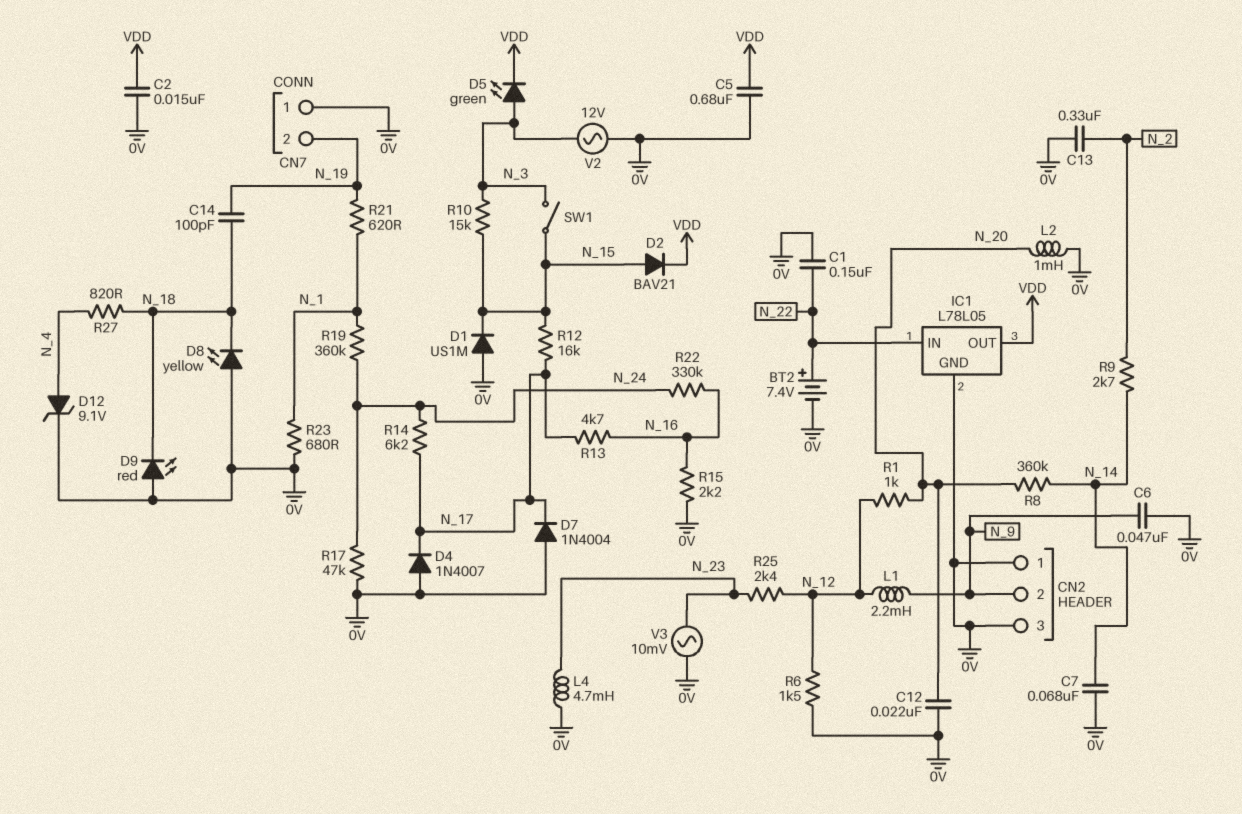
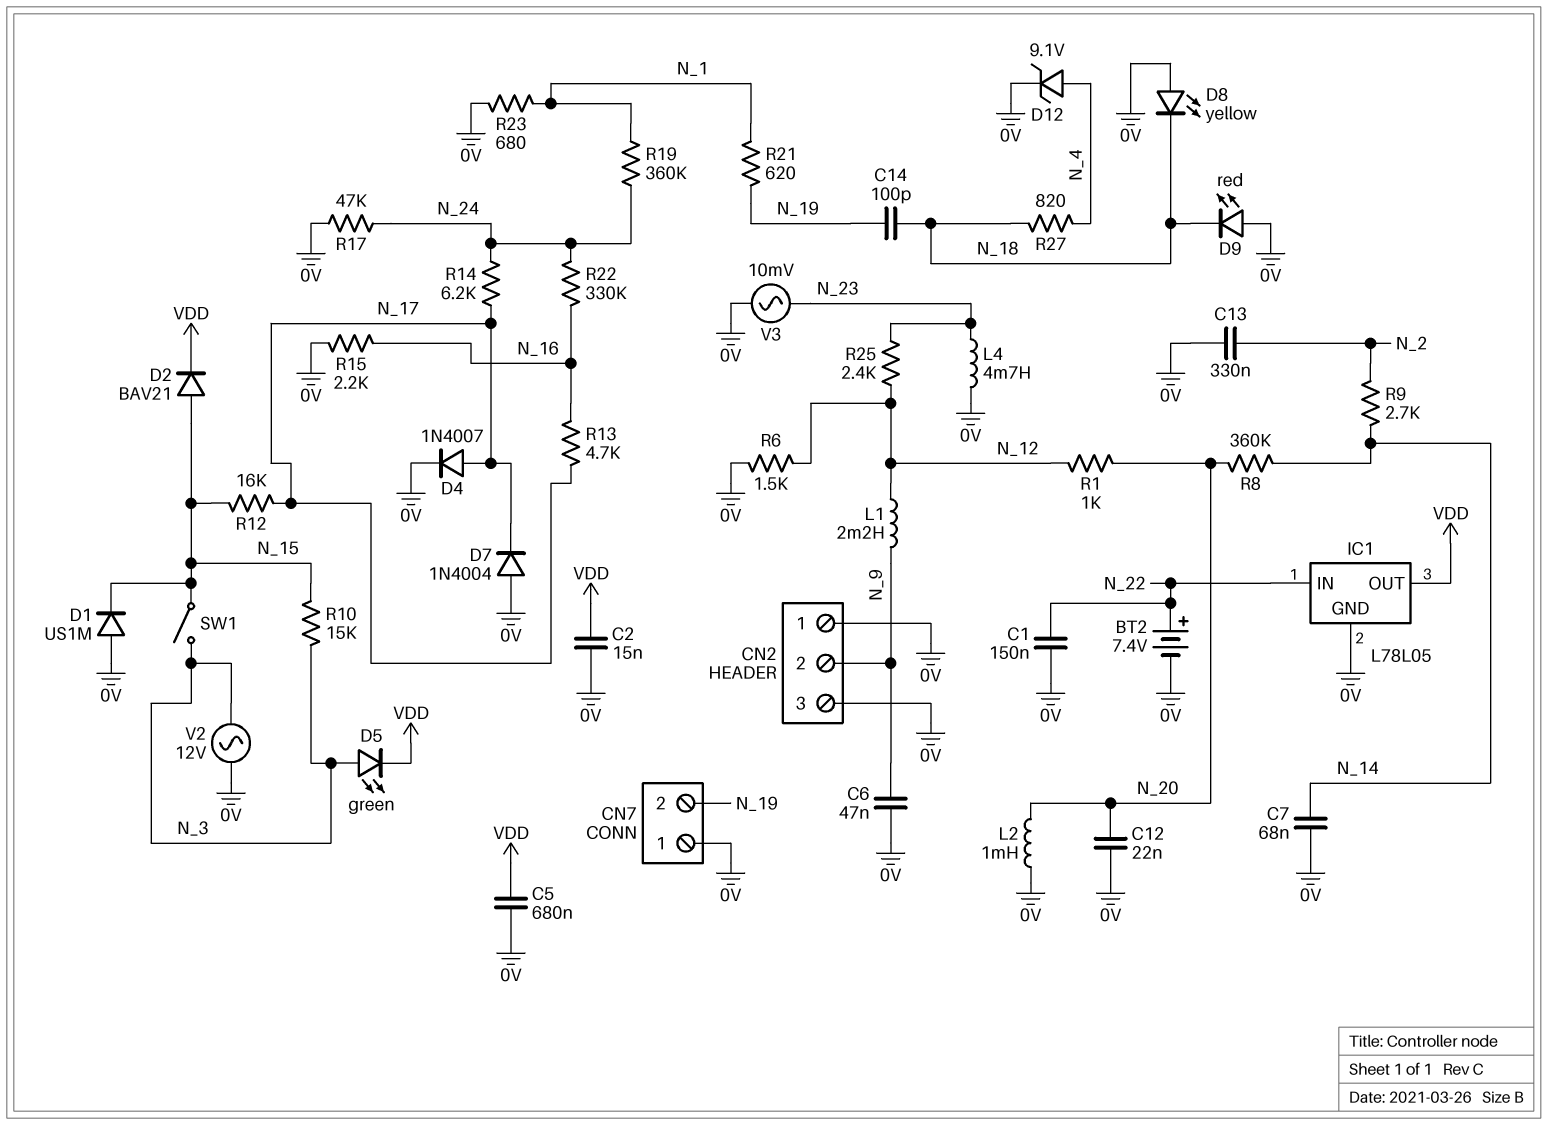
D4: diode 1N4007 (A 0V, K N_17) -> diode 1N4007 (A N_17, K 0V)

